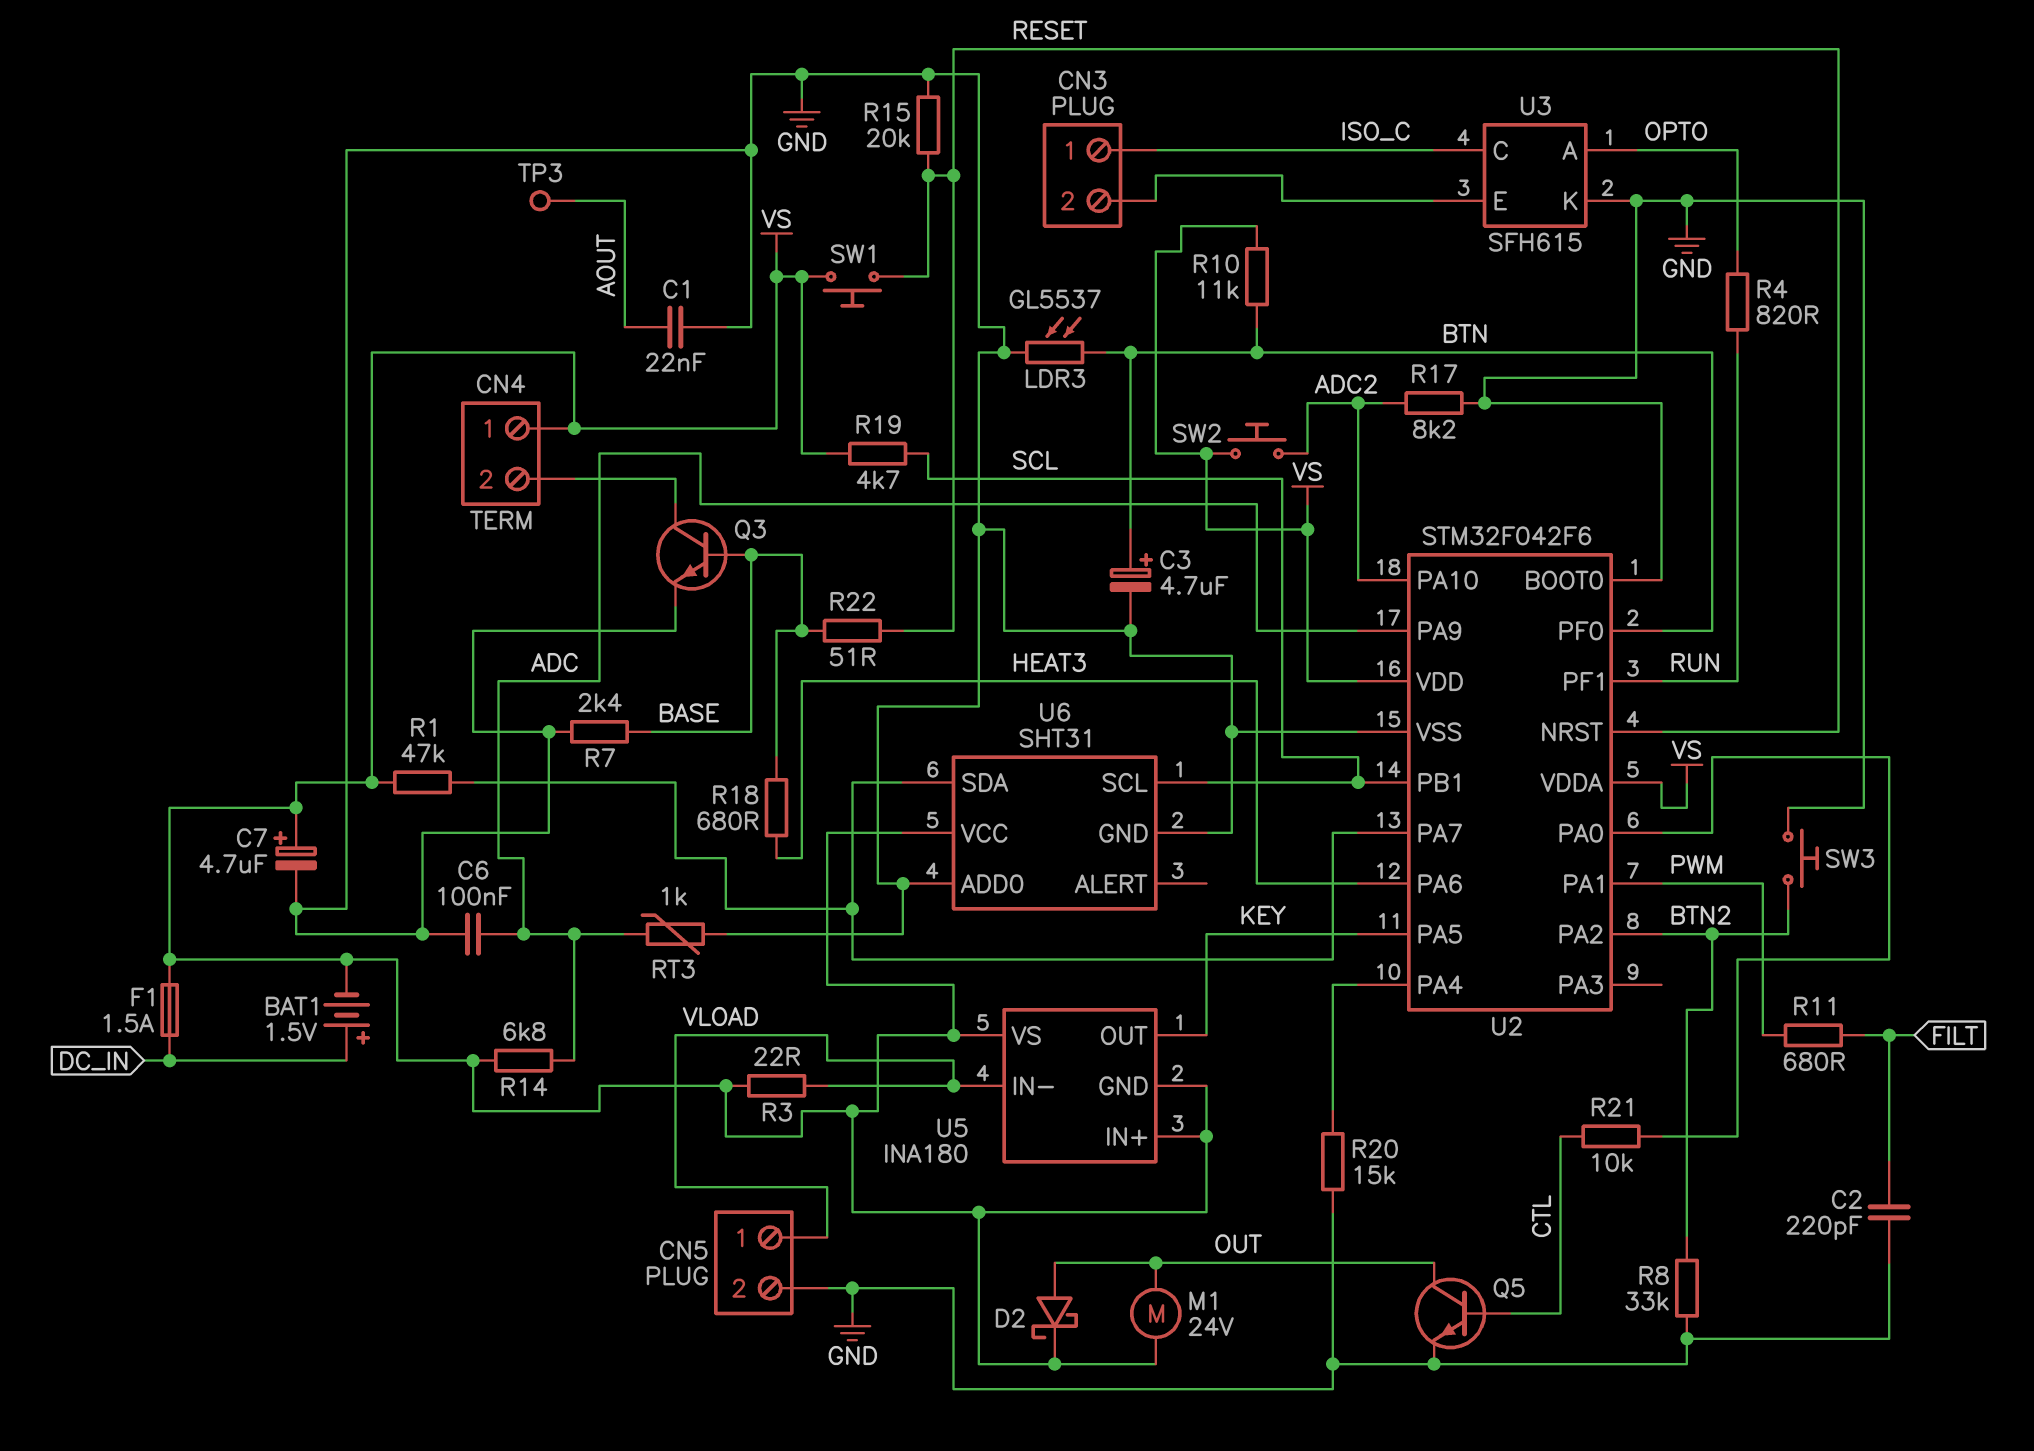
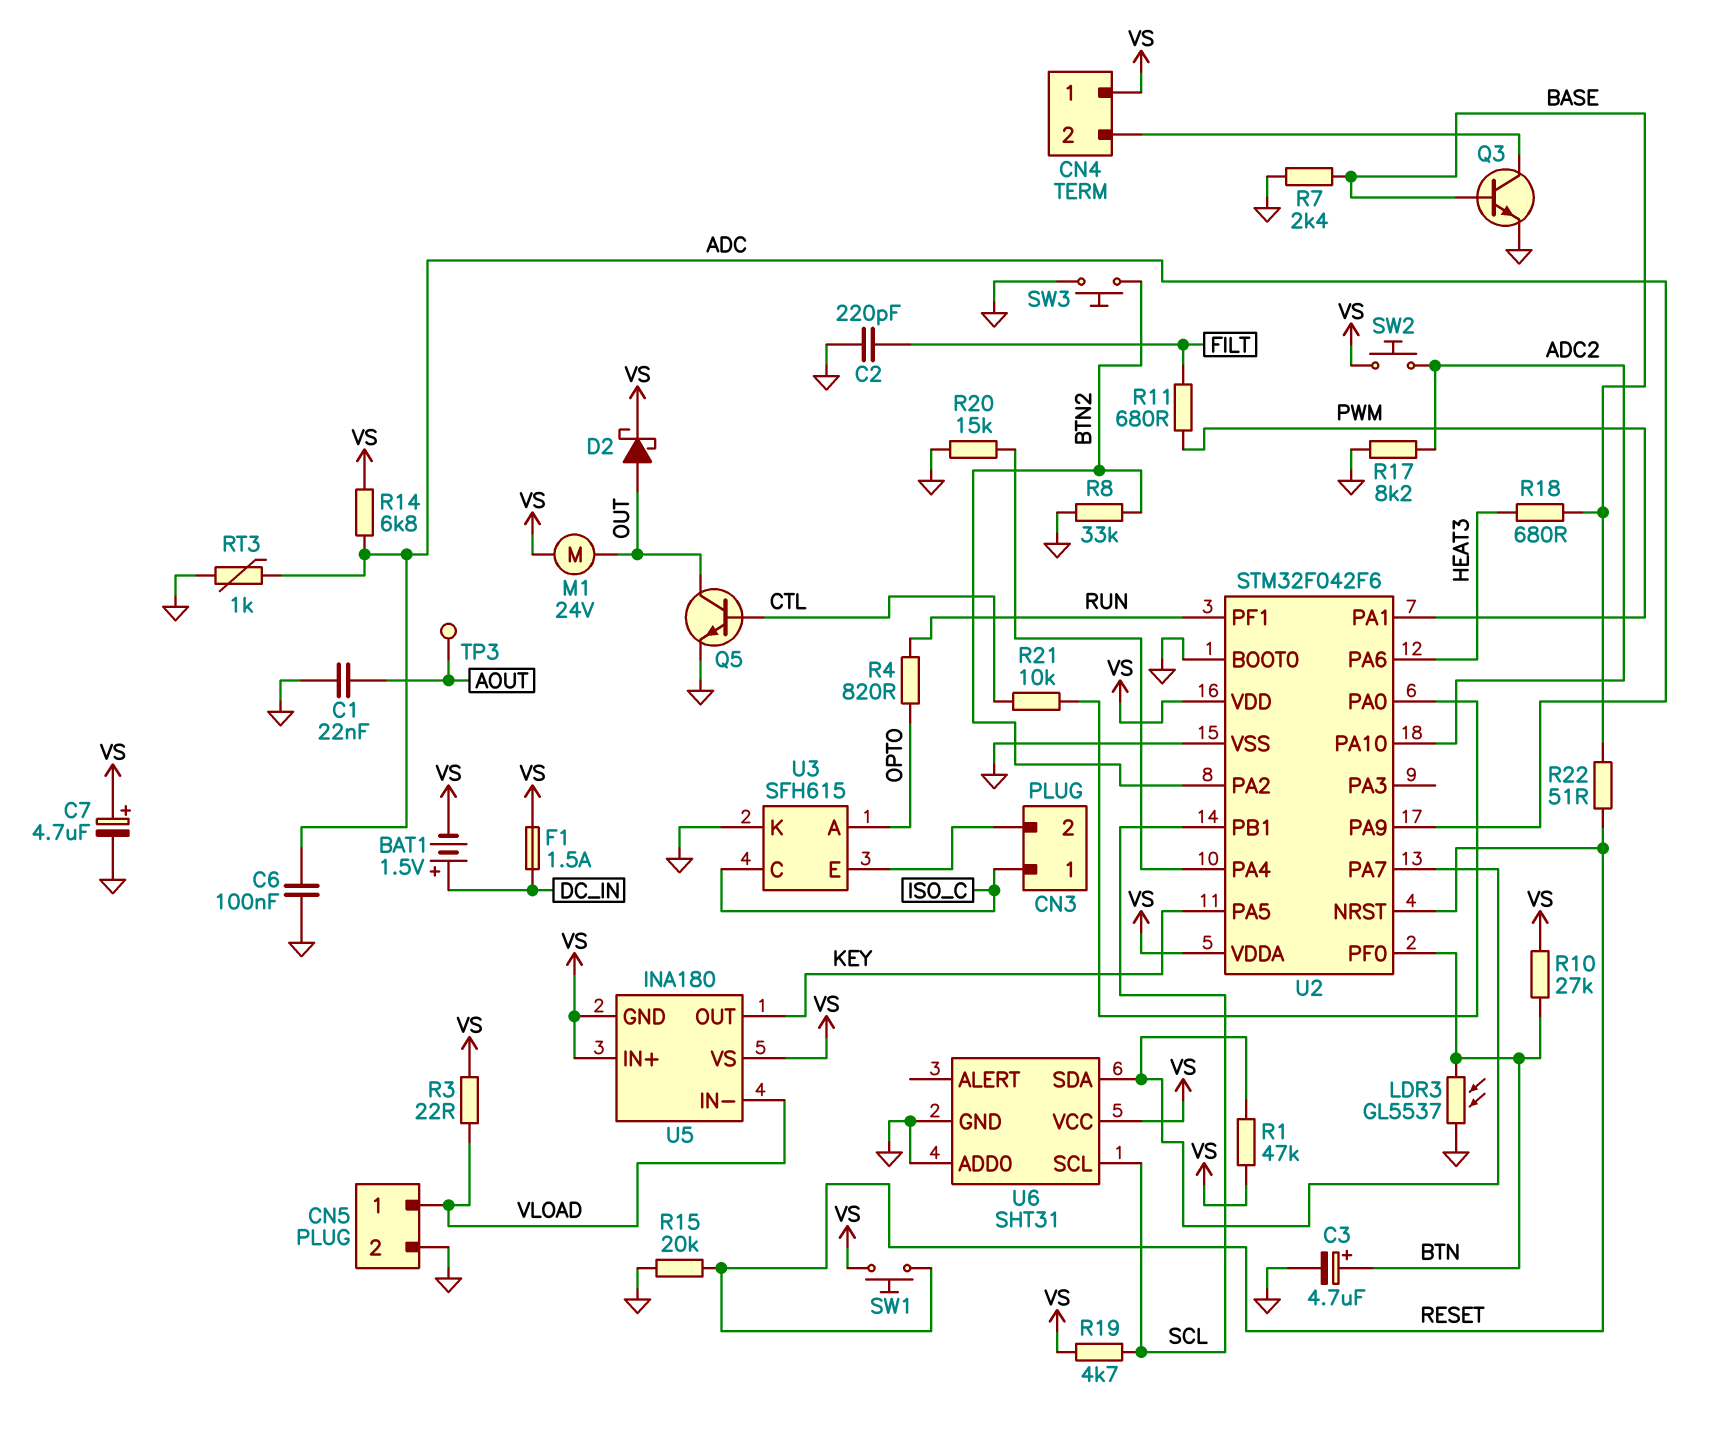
R10: 11k (BTN, VS) -> 27k (BTN, VS)

